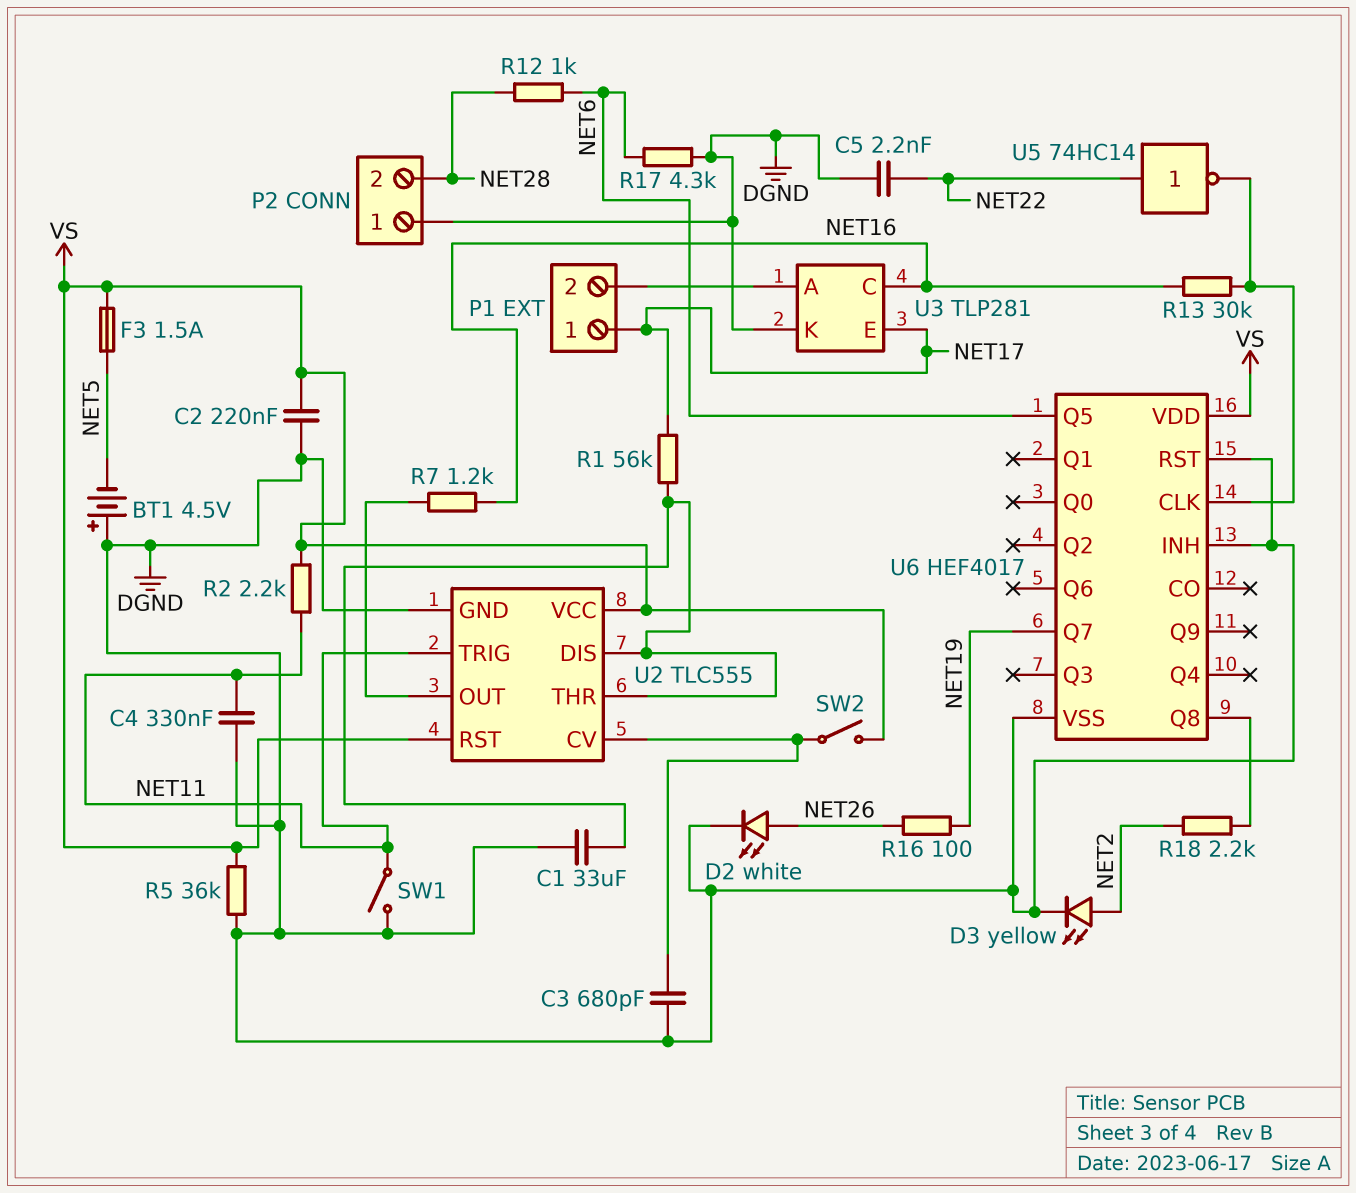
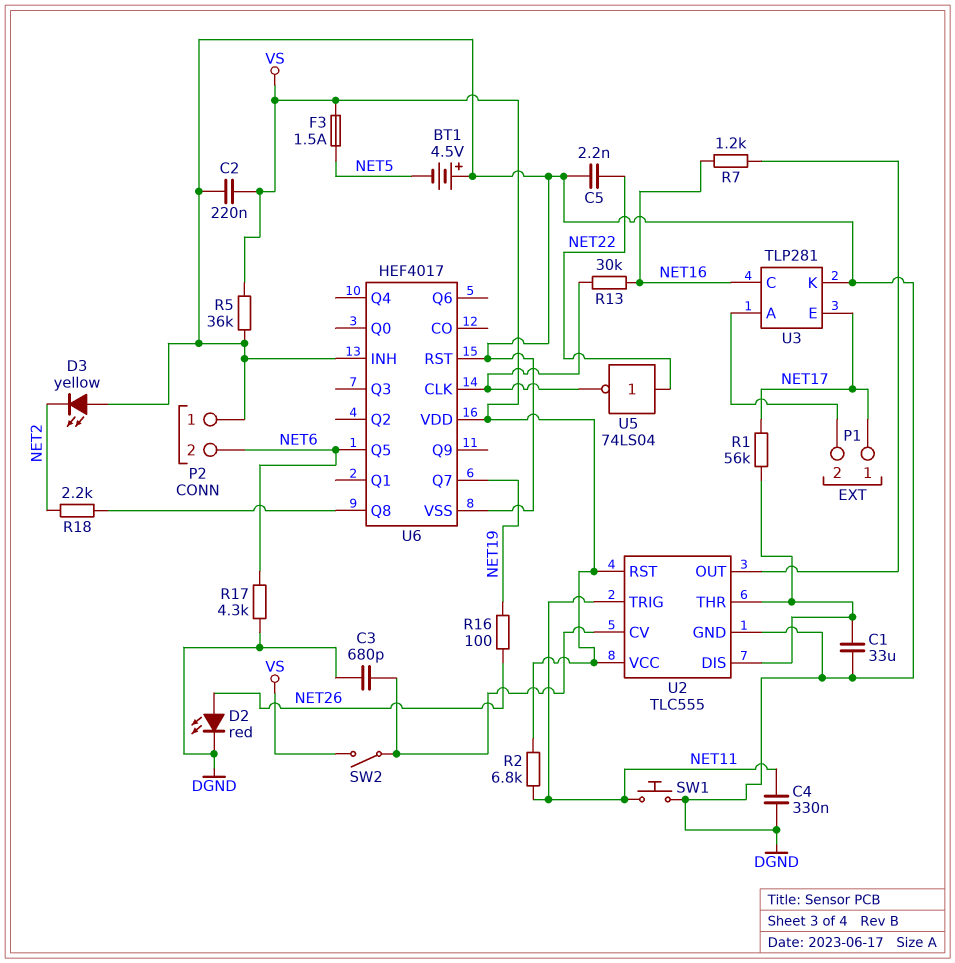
D2: LED white (A NET26, K DGND) -> LED red (A NET26, K DGND)
D3: LED yellow (A NET2, K DGND) -> LED yellow (A DGND, K NET2)
P2 pin 2: NET28 -> NET6
R2: 2.2k (NET11, VS) -> 6.8k (NET11, VS)
R12: 1k (NET6, NET28) -> none
SW1: switch (DGND, NET11) -> button (DGND, NET11)
U5: NOT 74HC14 (in NET22, out U6/CLK) -> NOT 74LS04 (in NET22, out U6/CLK)

